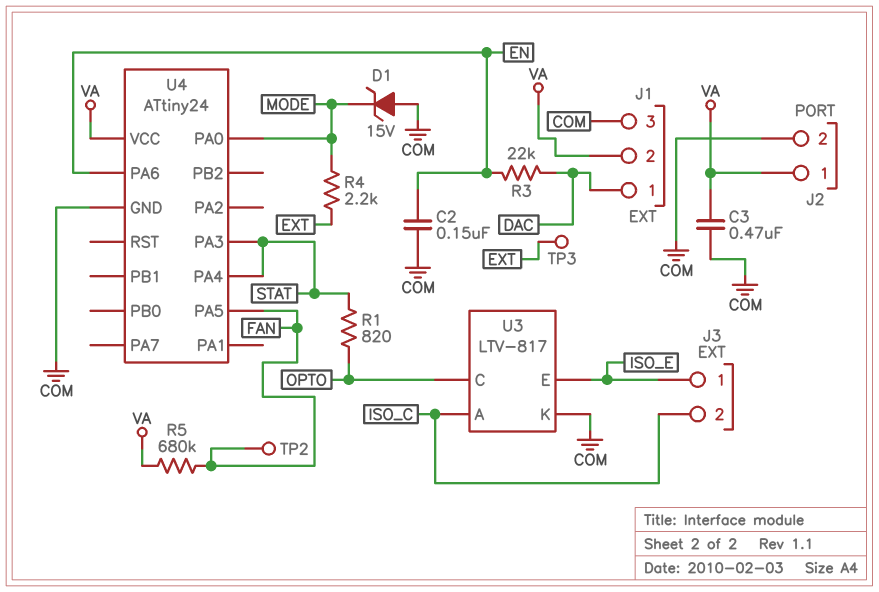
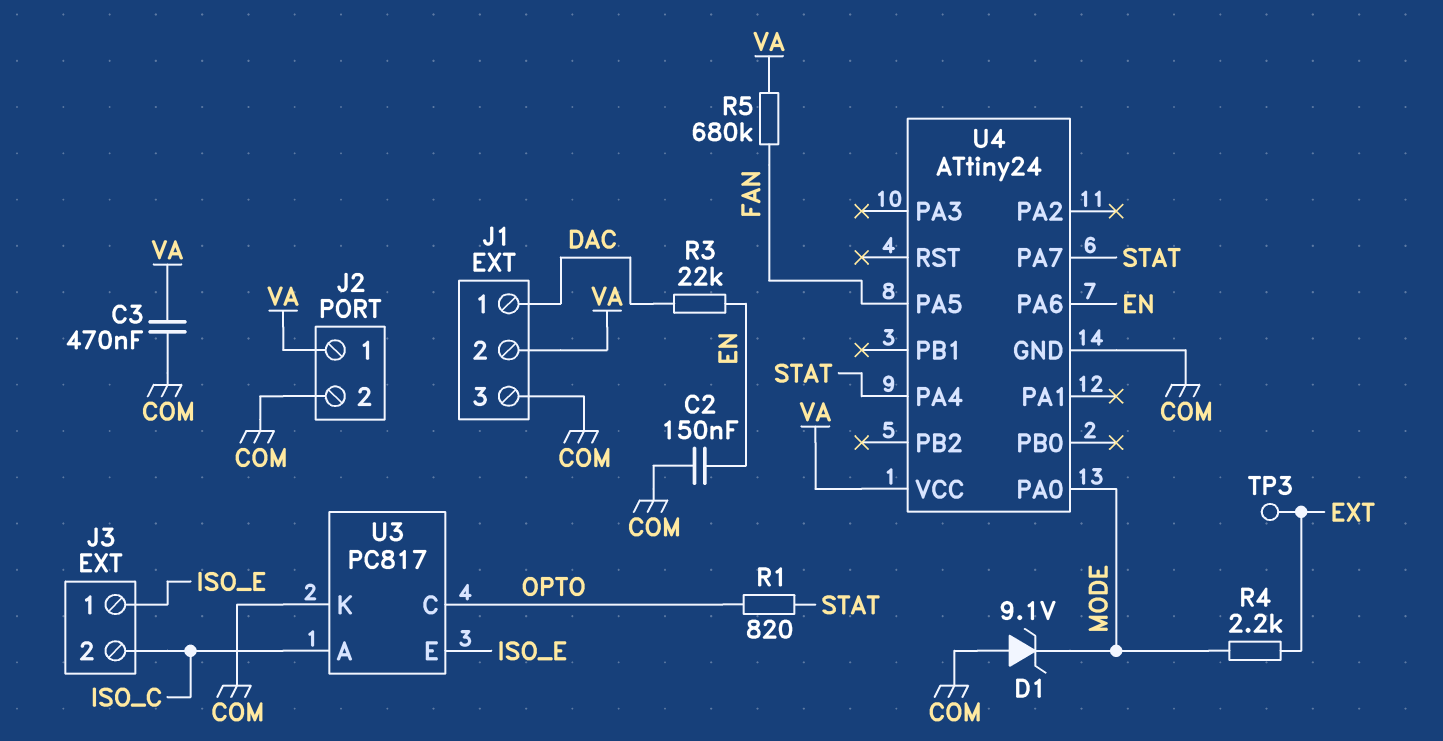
D1: zener 15V (A COM, K MODE) -> zener 9.1V (A COM, K MODE)
TP2: test point (FAN) -> none
U3: LTV-817 -> PC817
U4 pin PA3: STAT -> none
U4 pin PA7: none -> STAT

